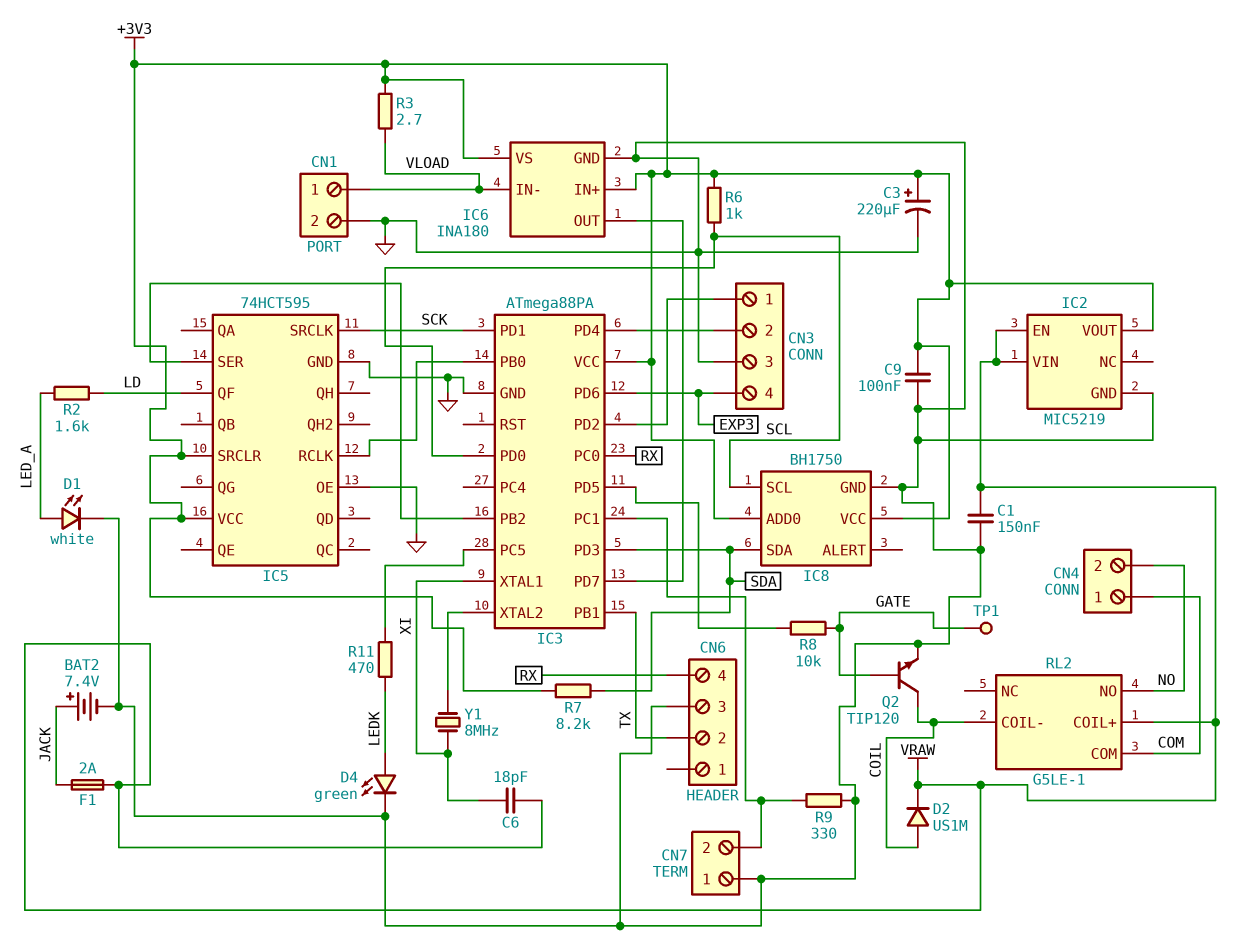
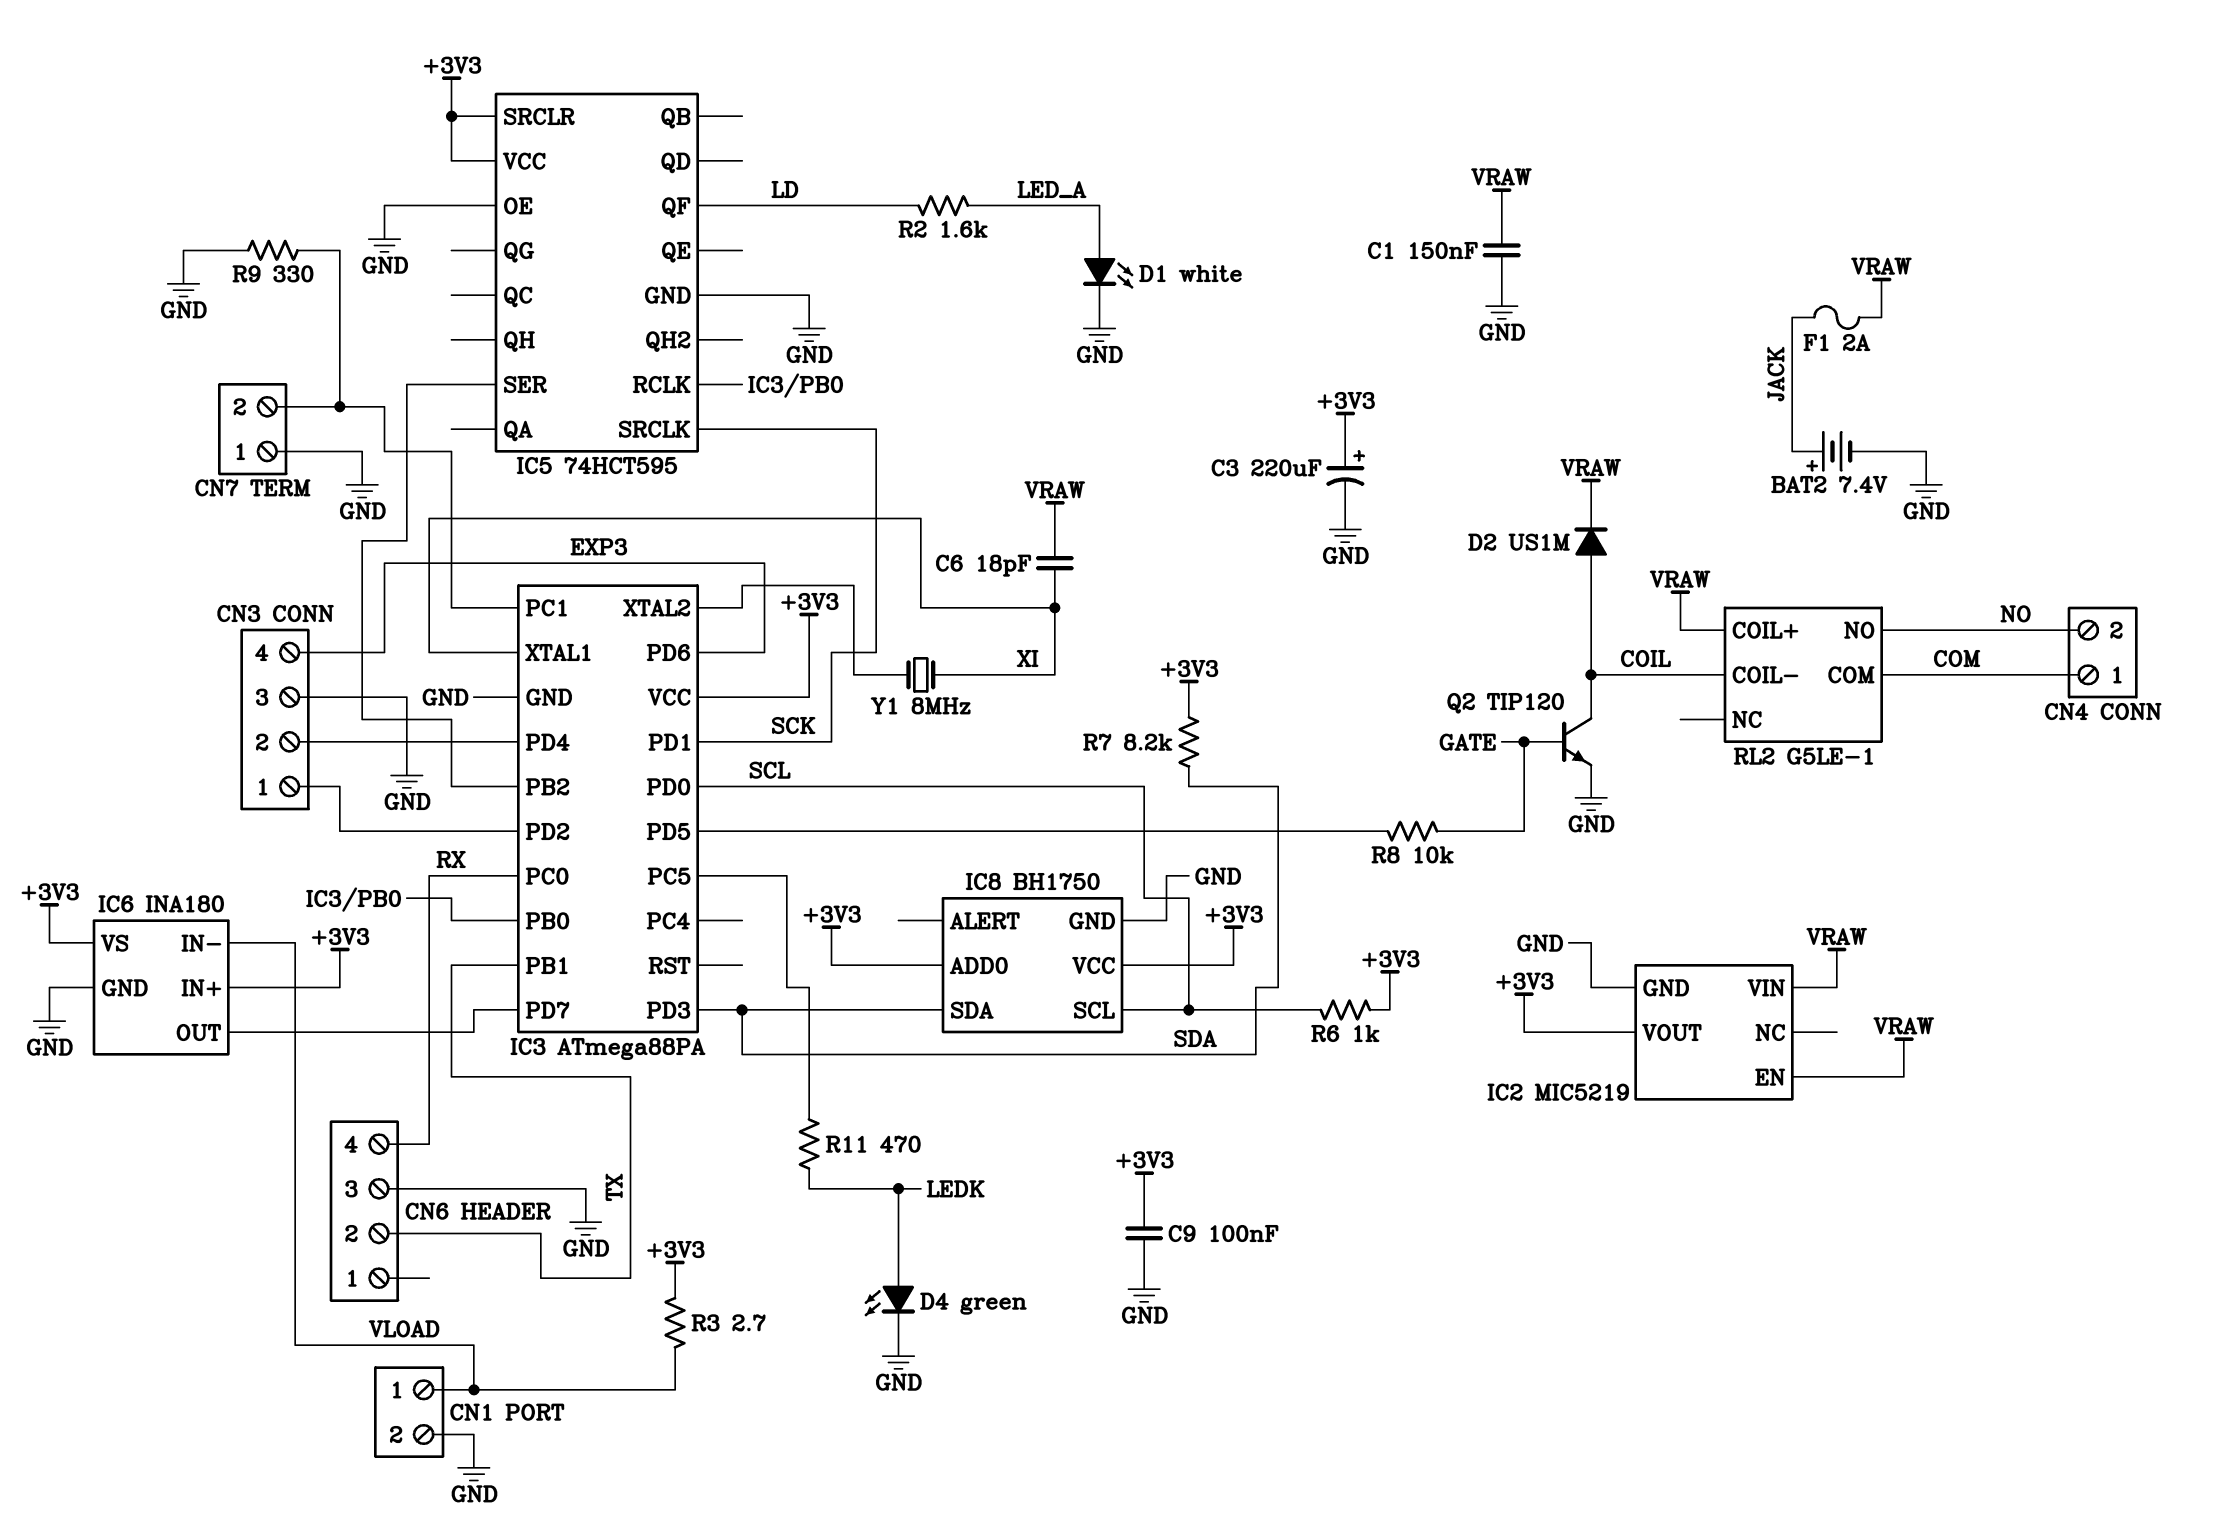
TP1: test point (GATE) -> none

